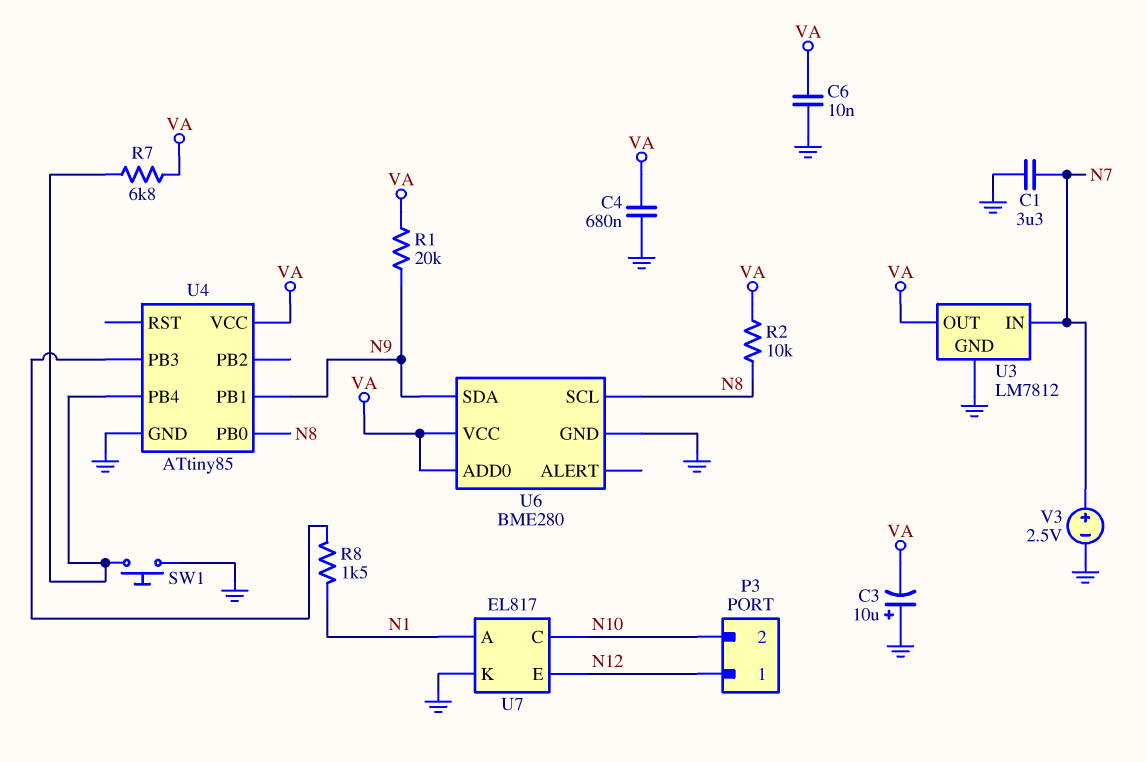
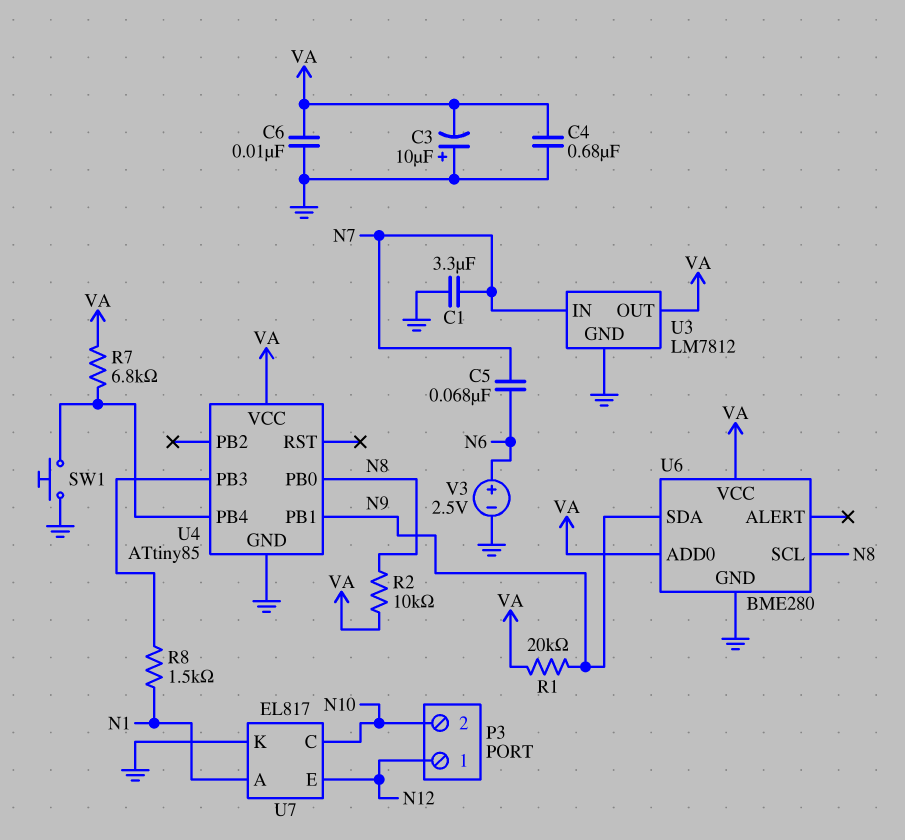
C5: none -> 68nF (N6, N7)
V3: 2.5V (plus N7, minus GND) -> 2.5V (plus N6, minus GND)

